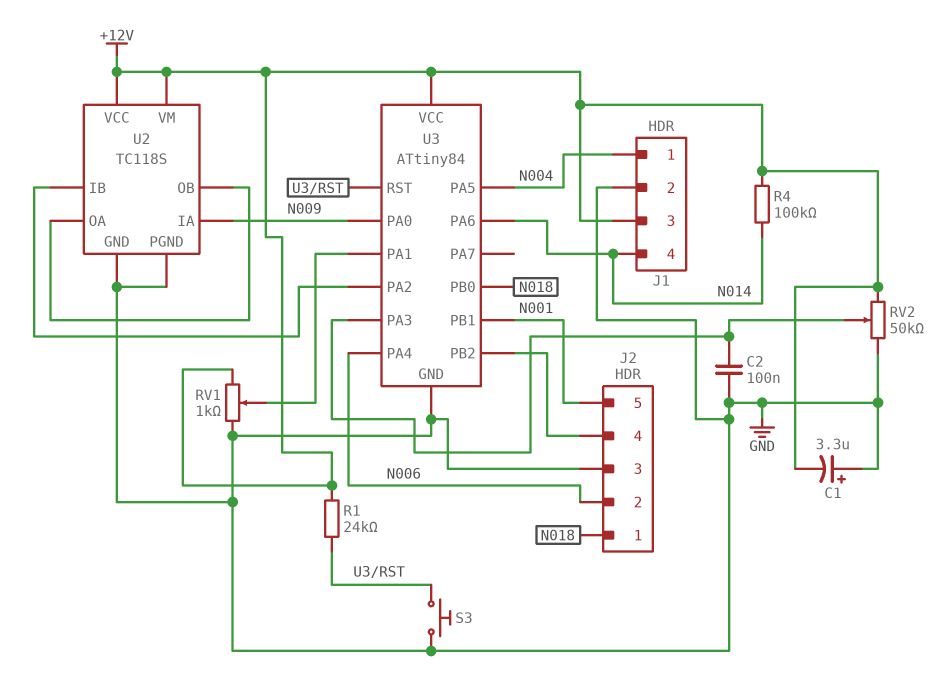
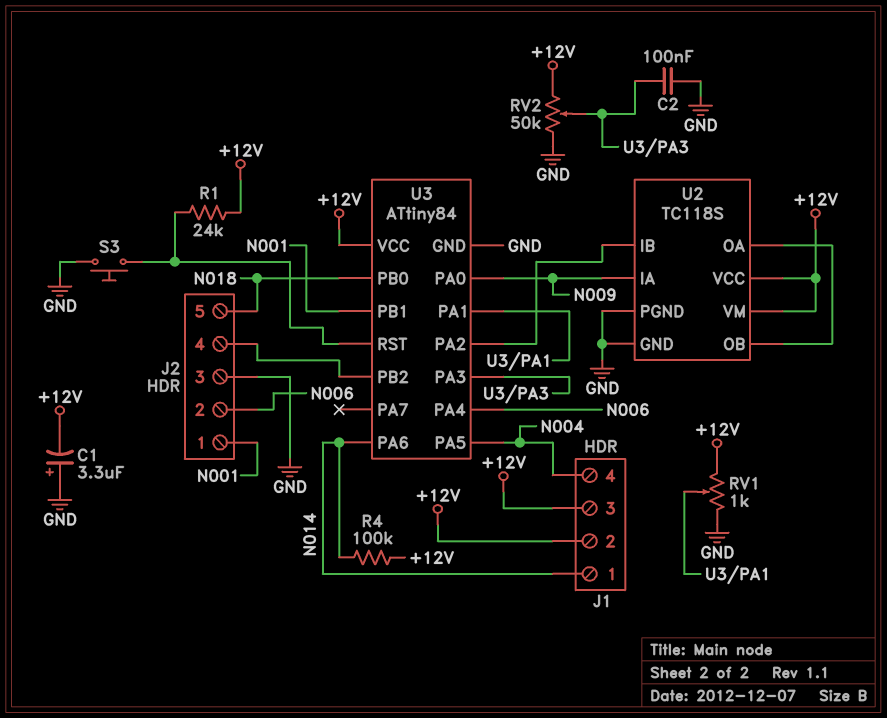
J1 pin 1: N004 -> N014
J1 pin 2: GND -> +12V
J1 pin 4: N014 -> N004
J2 pin 1: N018 -> N001
J2 pin 5: N001 -> N018

